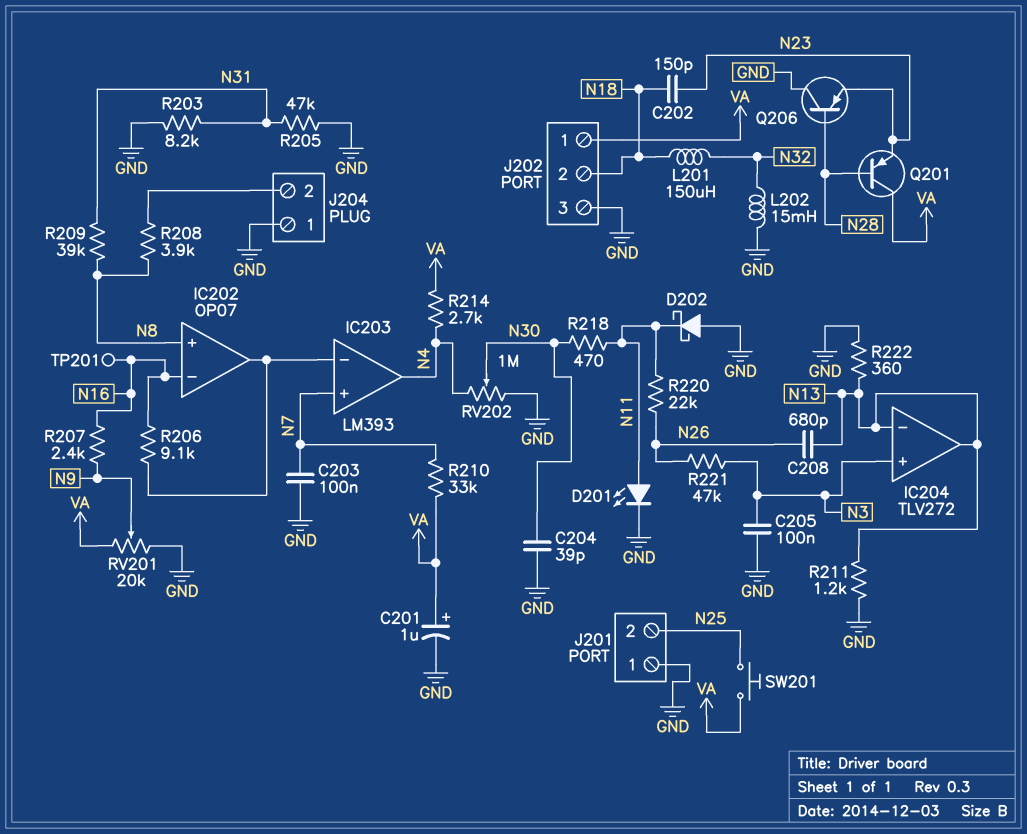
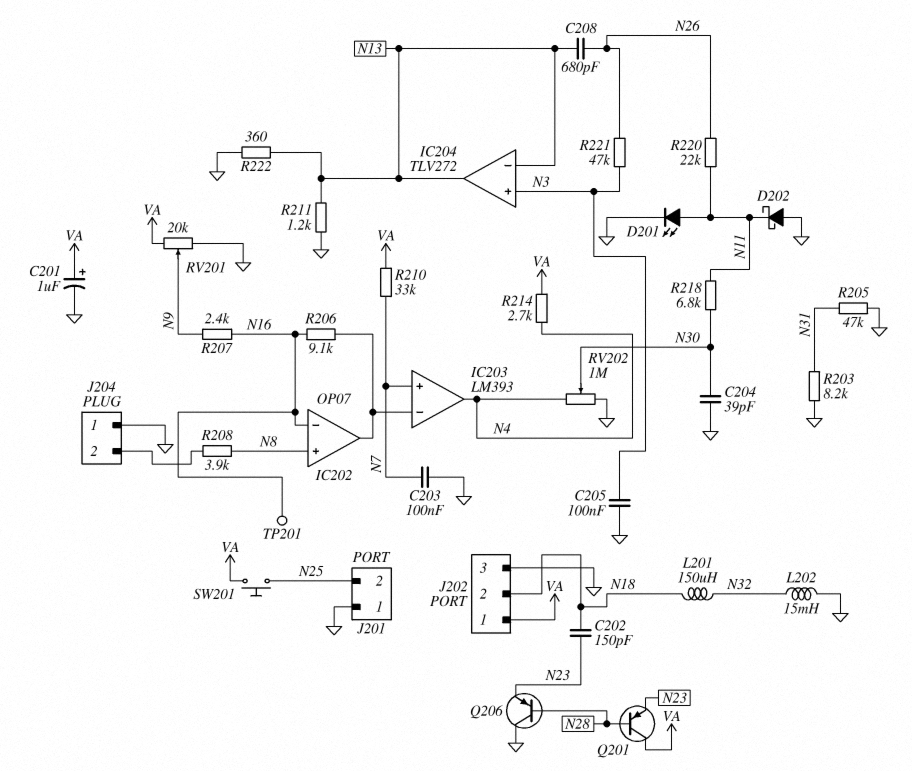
R209: 39k (N8, N31) -> none
R218: 470 (N11, N30) -> 6.8k (N11, N30)

